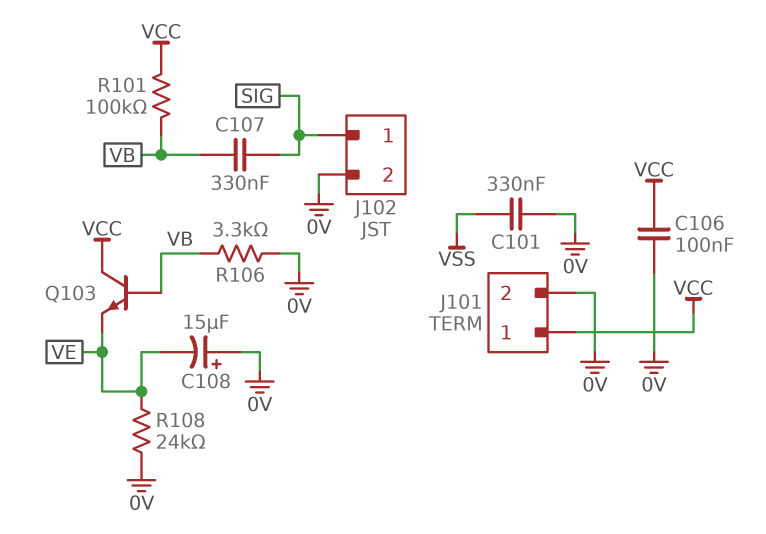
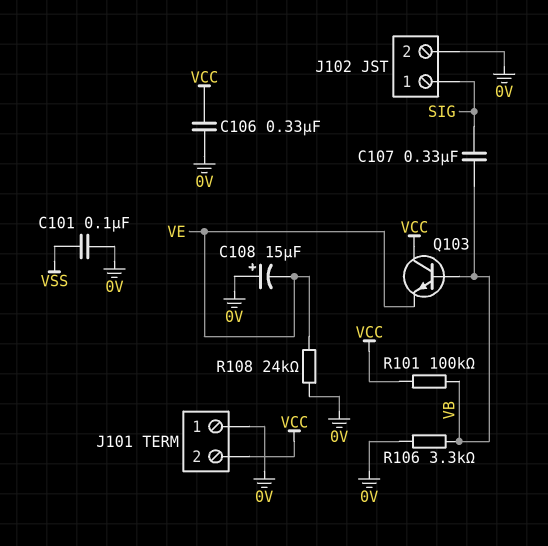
C101: 330nF (0V, VSS) -> 100nF (0V, VSS)
C106: 100nF (0V, VCC) -> 330nF (0V, VCC)
J101 pin 1: VCC -> 0V
J101 pin 2: 0V -> VCC

